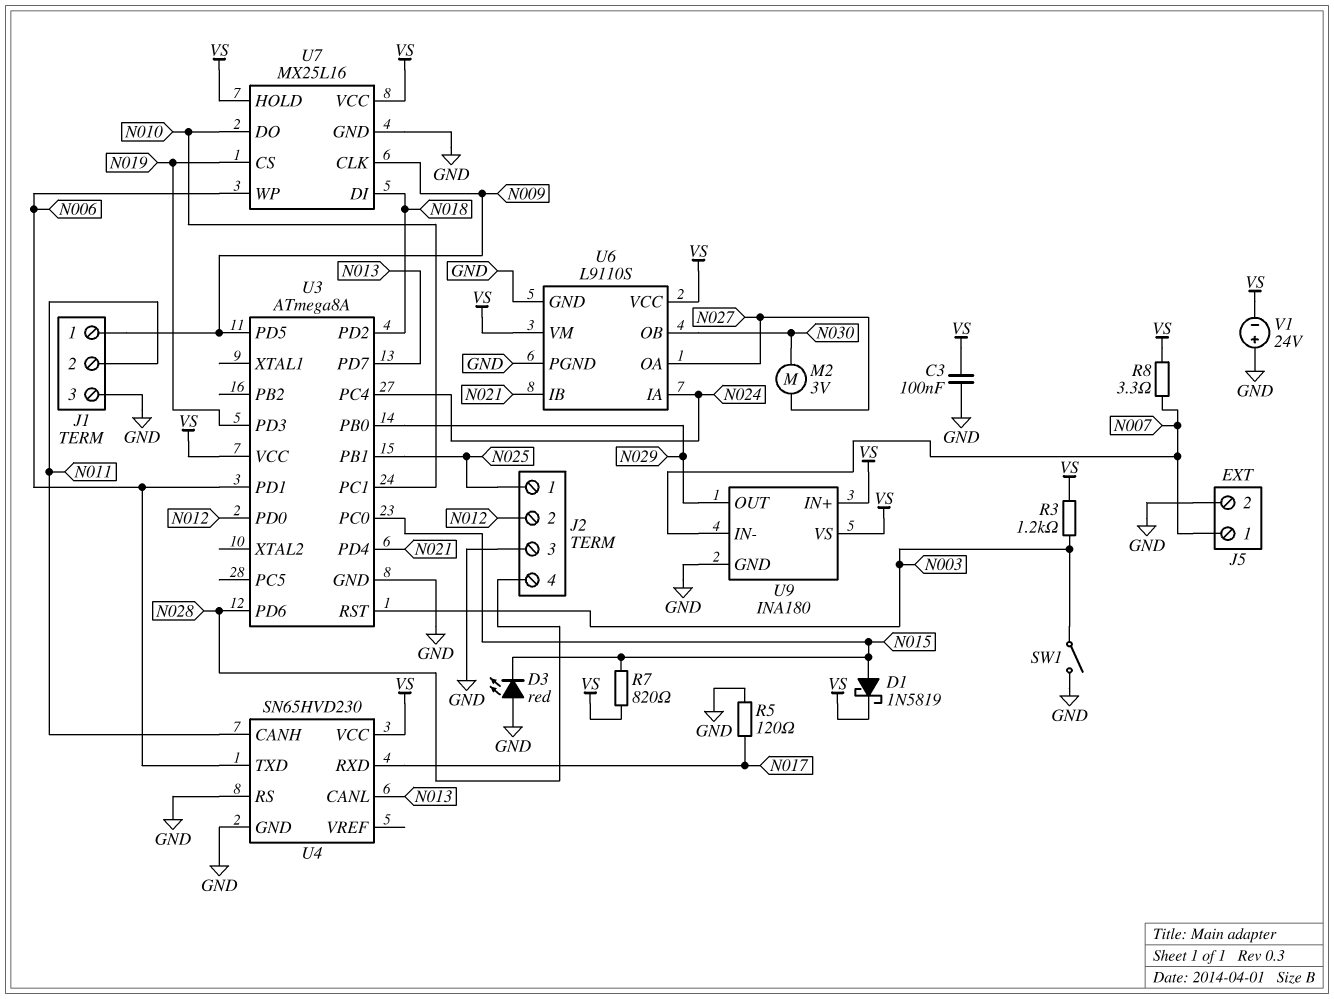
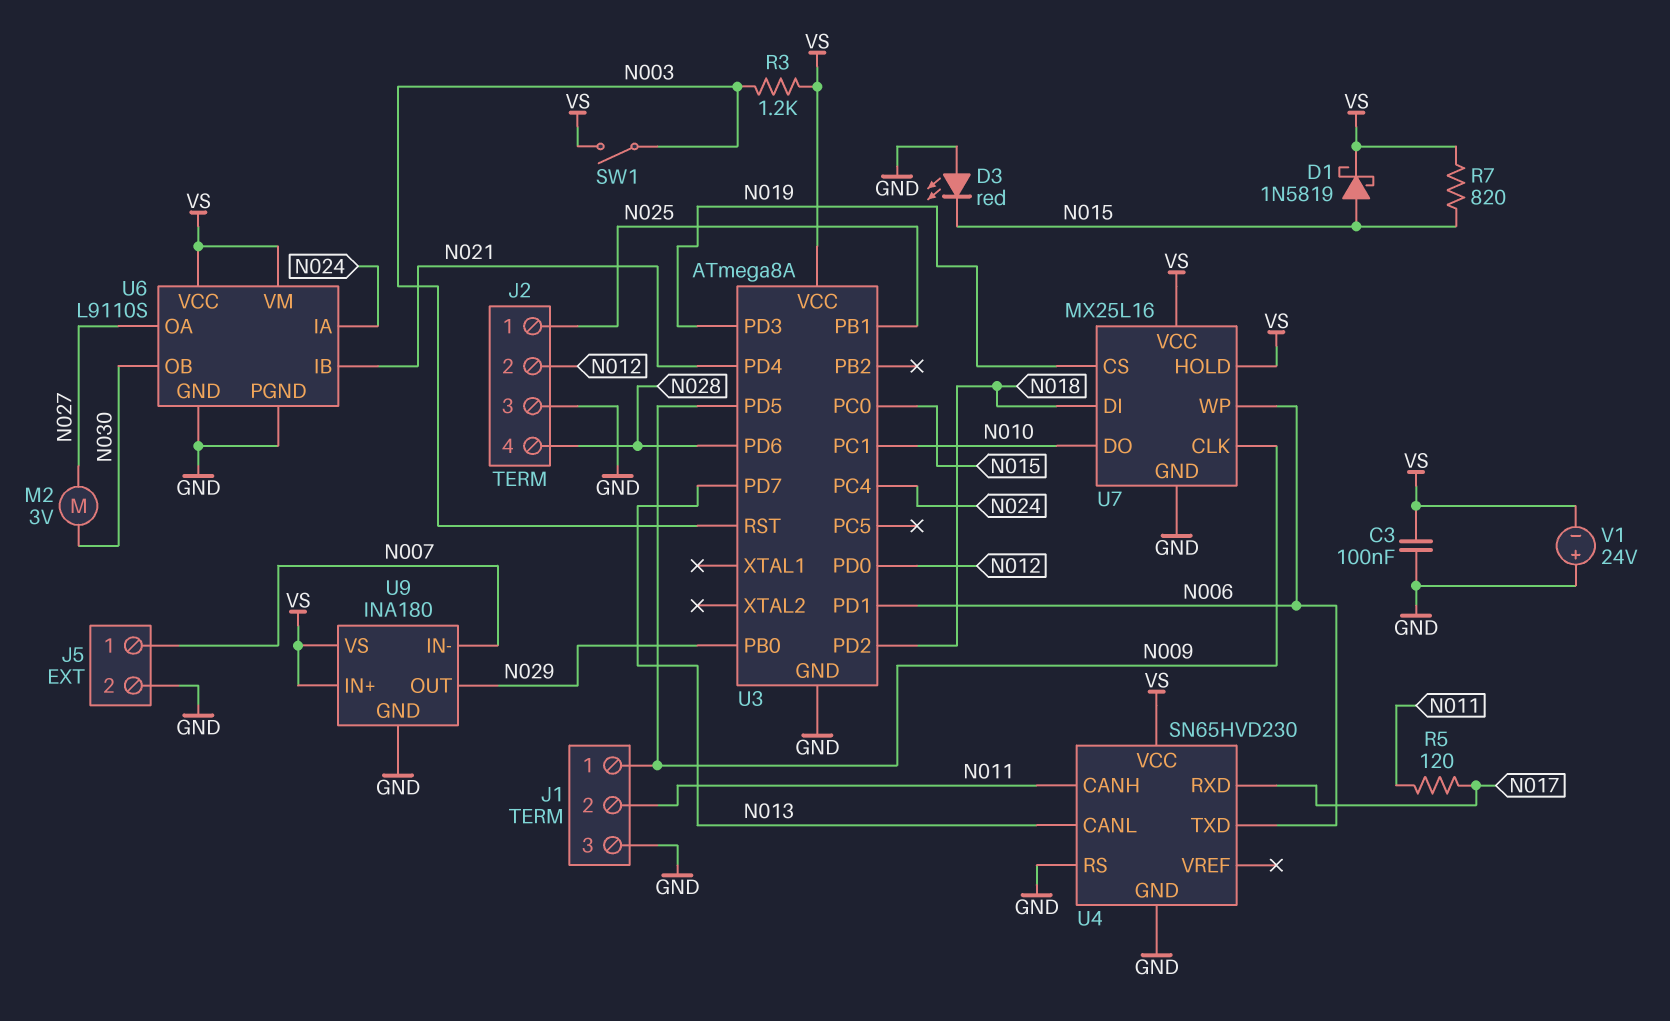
R5: 120 (GND, N017) -> 120 (N011, N017)
R8: 3.3 (N007, VS) -> none
SW1: switch (GND, N003) -> switch (N003, VS)

